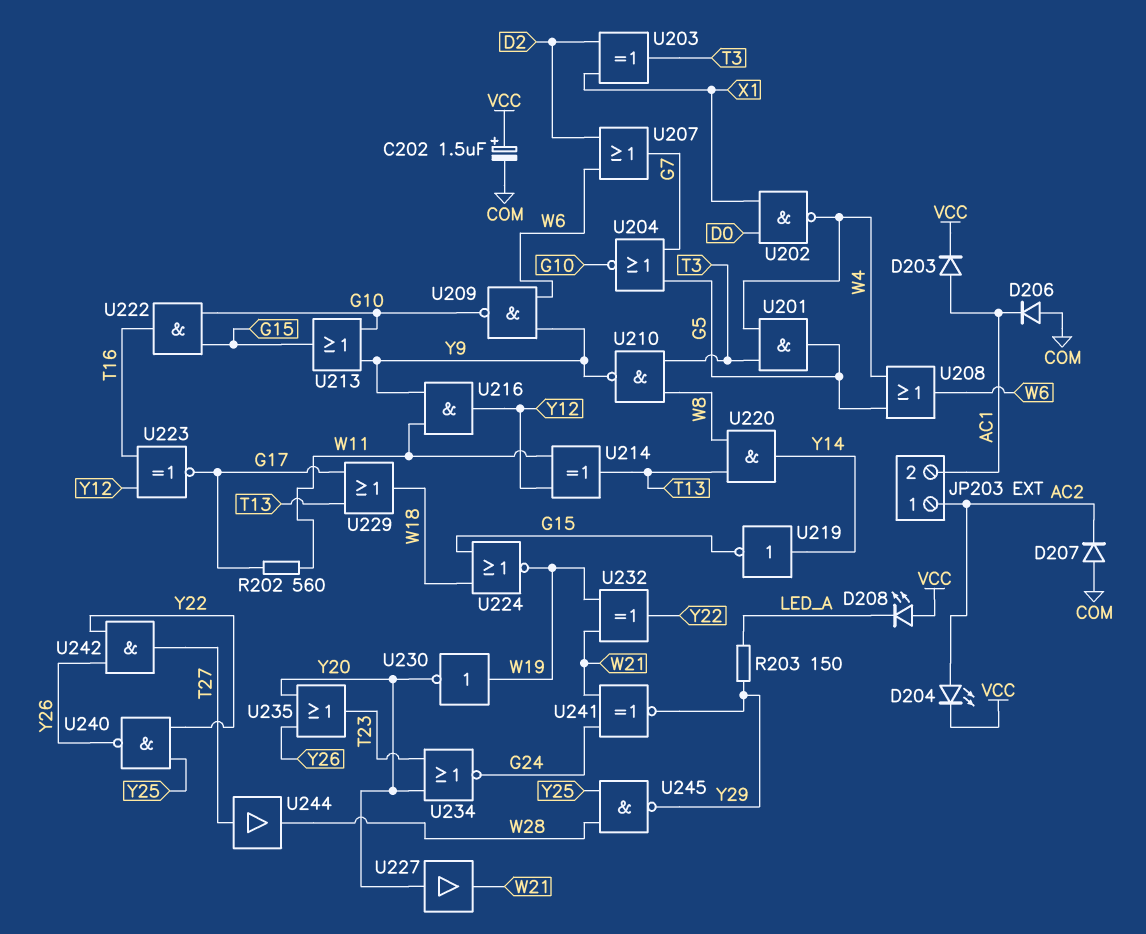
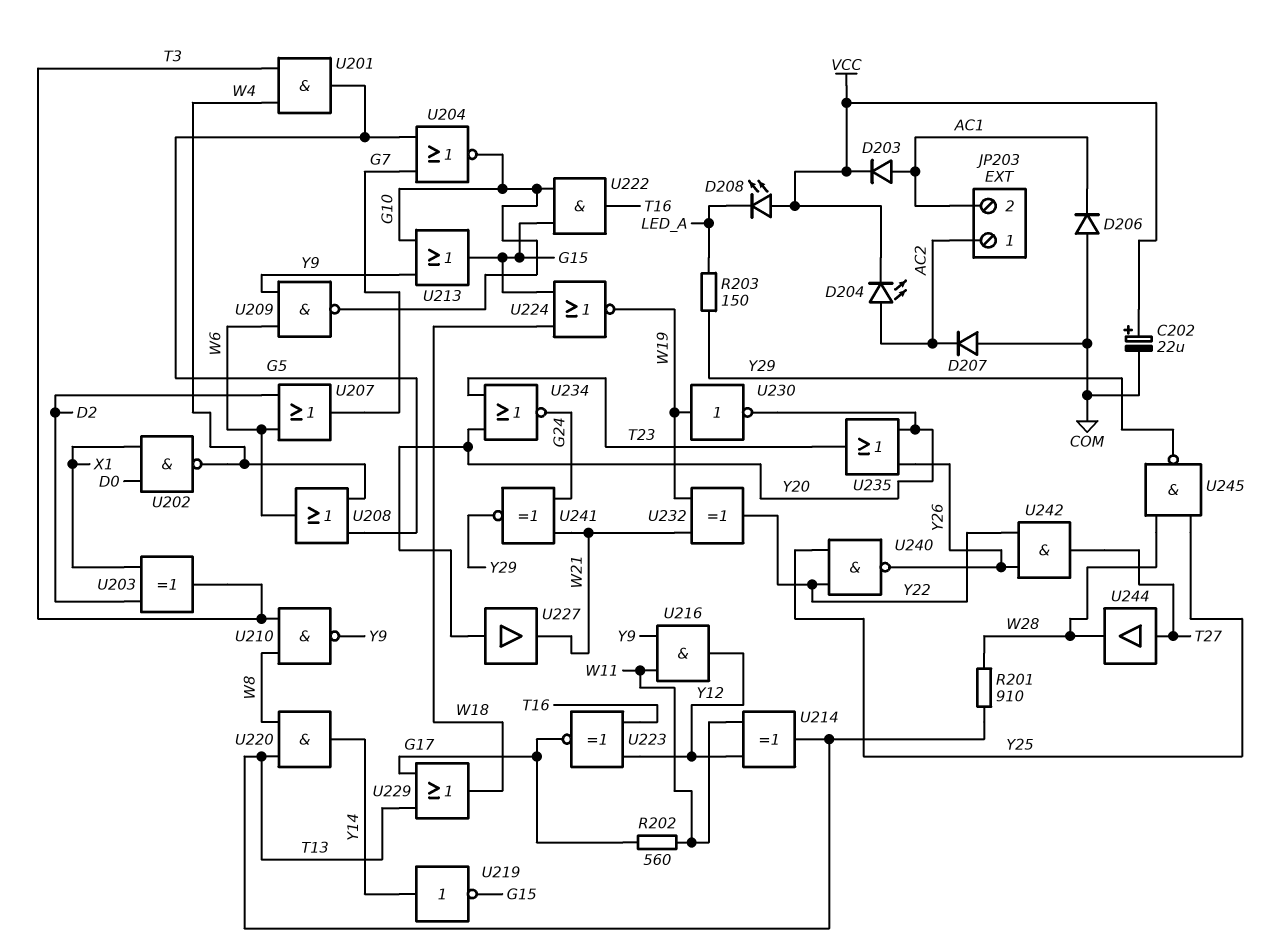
C202: 1.5uF (plus VCC, minus COM) -> 22uF (plus VCC, minus COM)
R201: none -> 910 (T13, W28)

